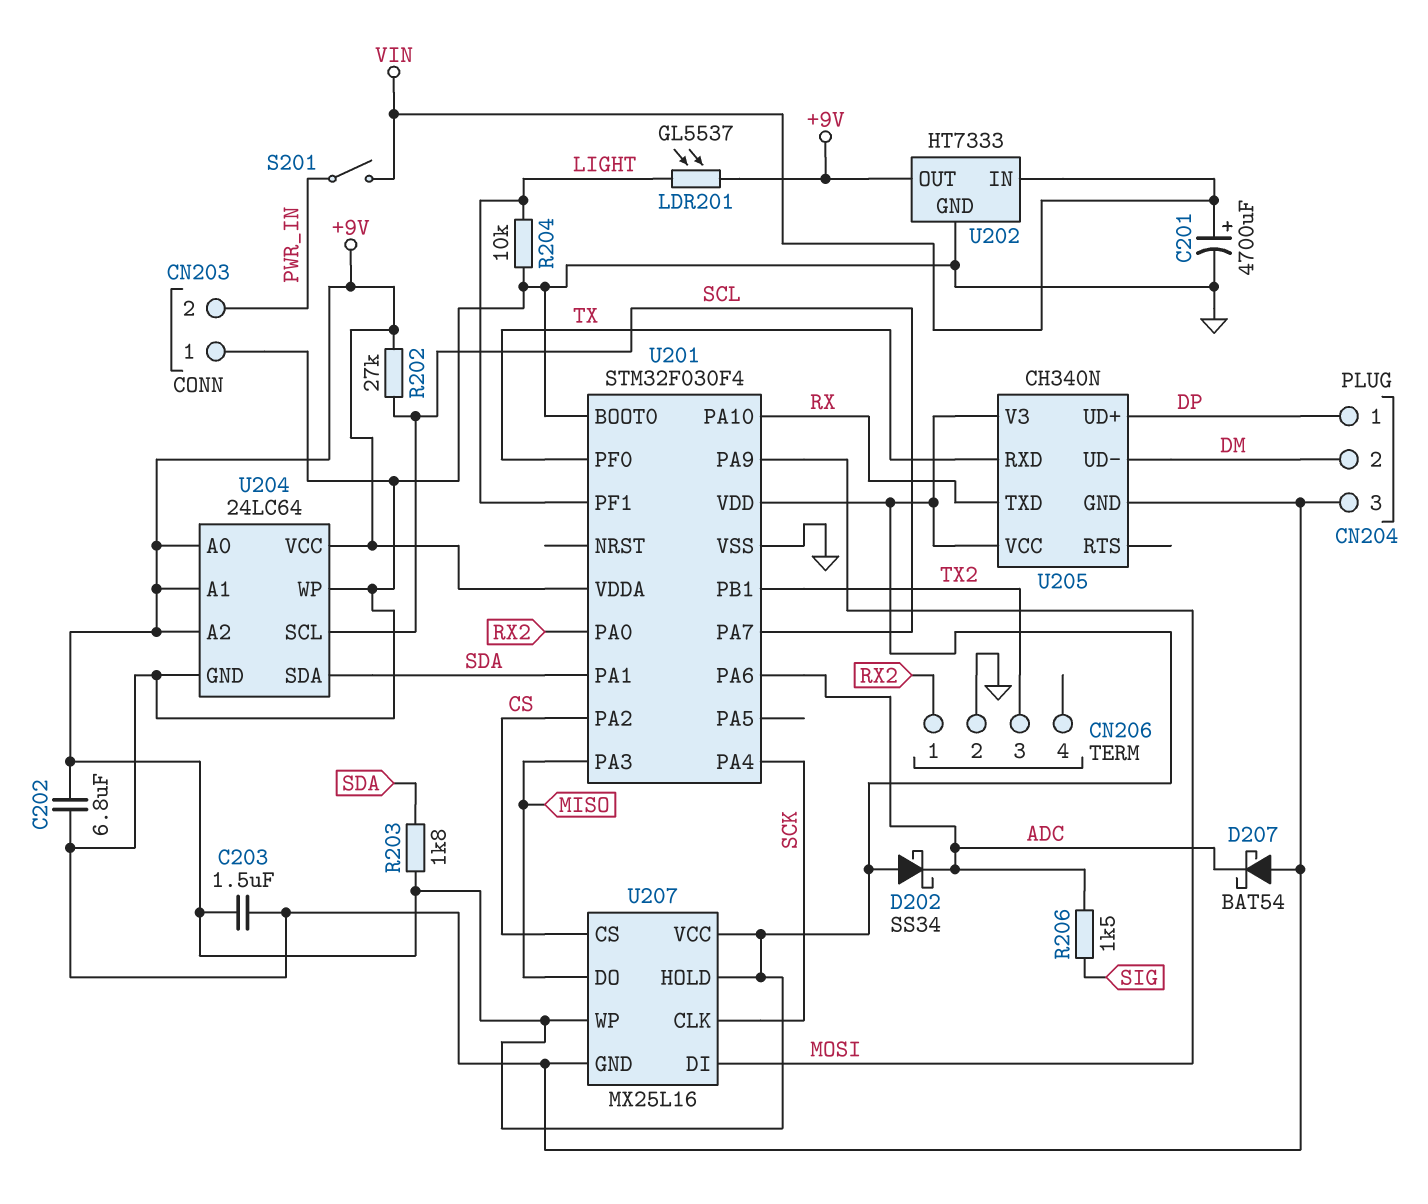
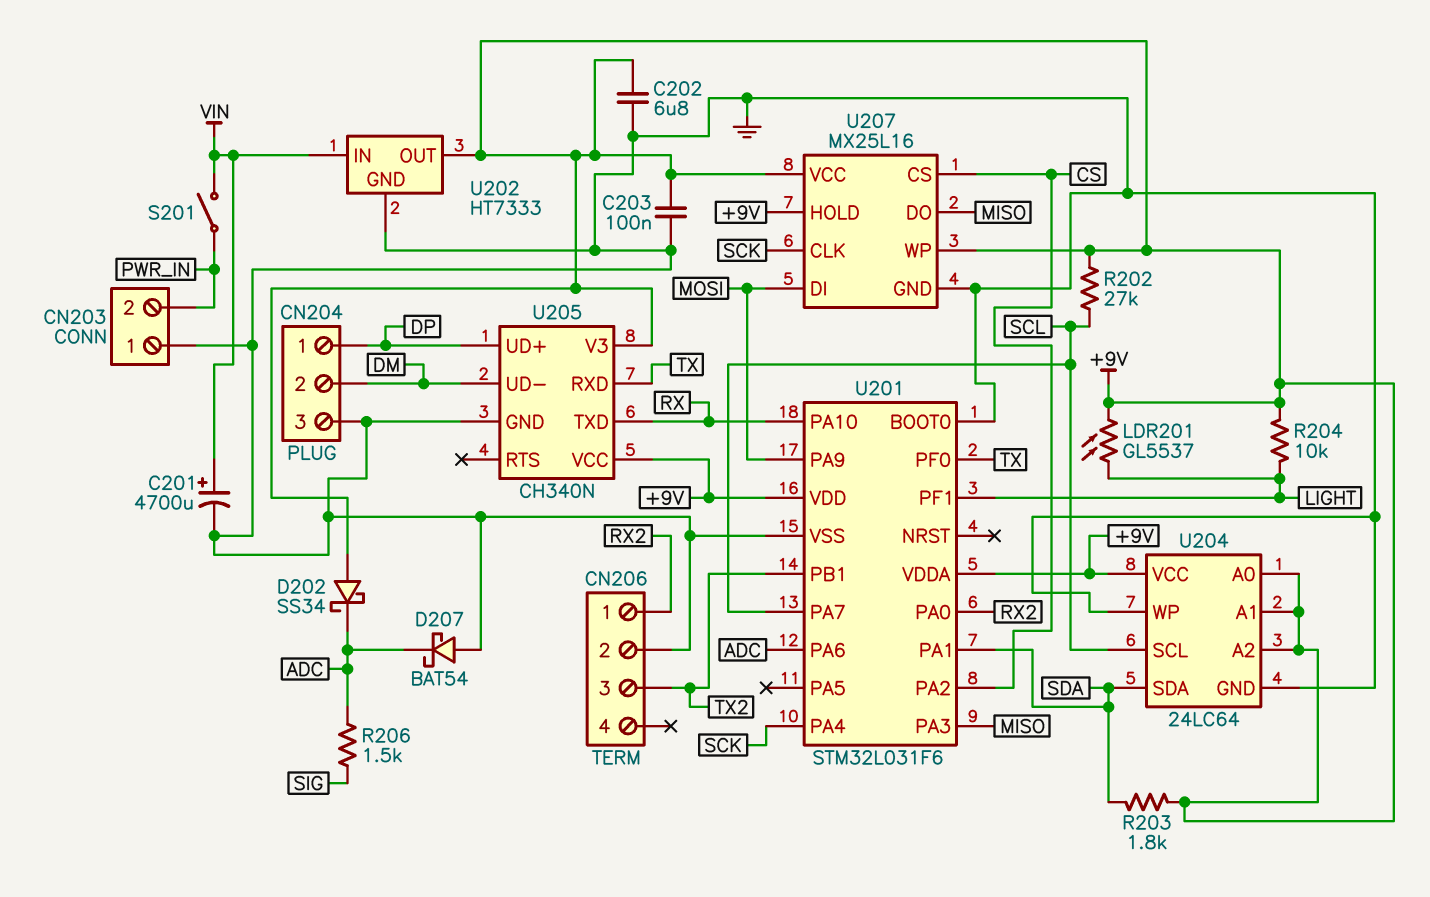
C203: 1.5uF (+9V, GND) -> 100nF (+9V, GND)
R204: 10k (GND, LIGHT) -> 10k (+9V, LIGHT)
U201: STM32F030F4 -> STM32L031F6

